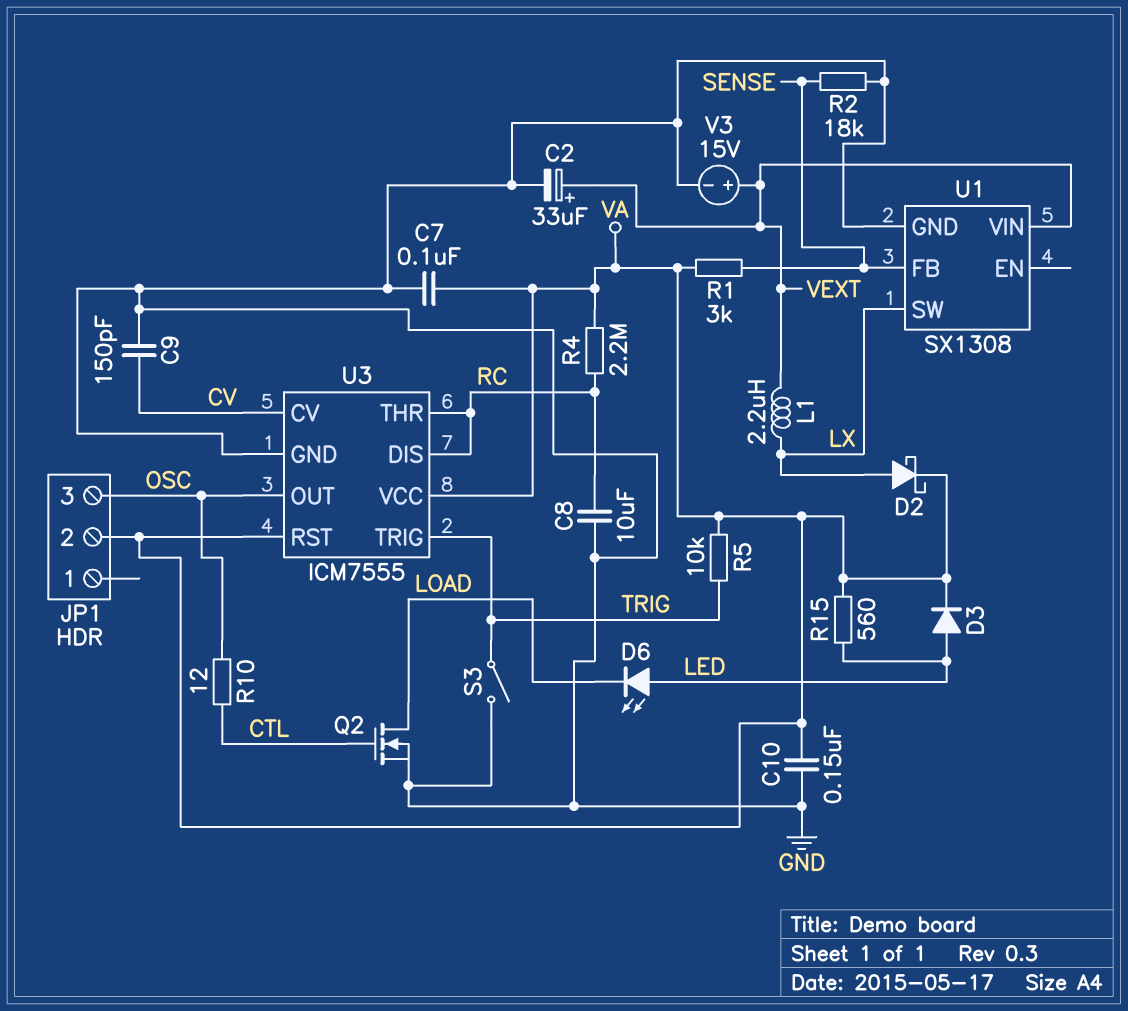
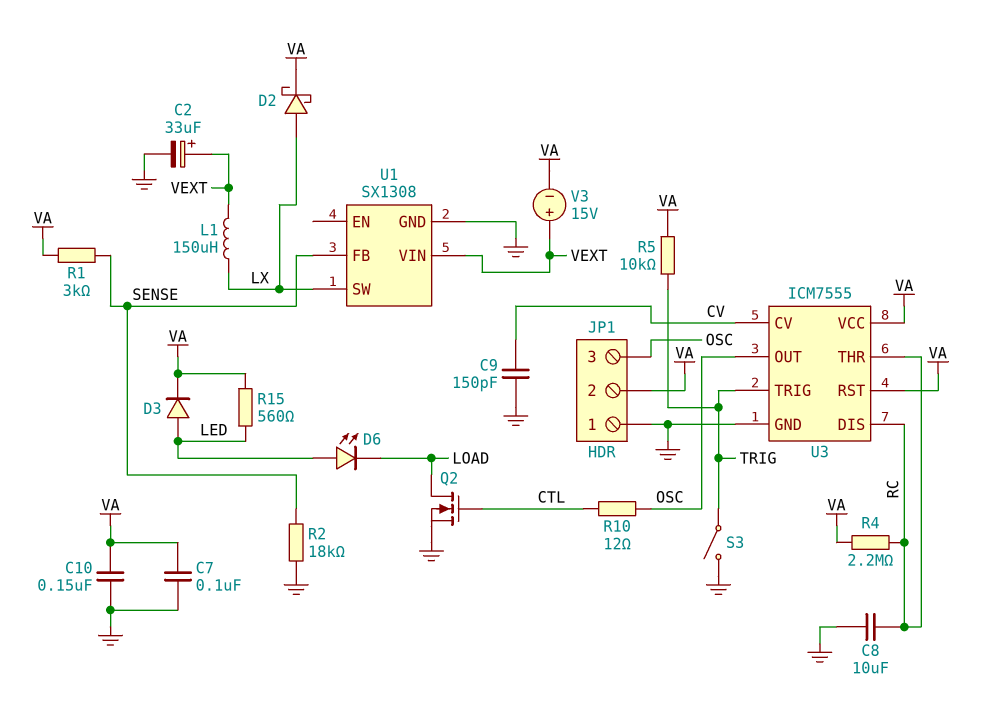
JP1 pin 1: none -> GND
L1: 2.2uH (LX, VEXT) -> 150uH (LX, VEXT)
V3: 15V (plus VEXT, minus GND) -> 15V (plus VEXT, minus VA)

